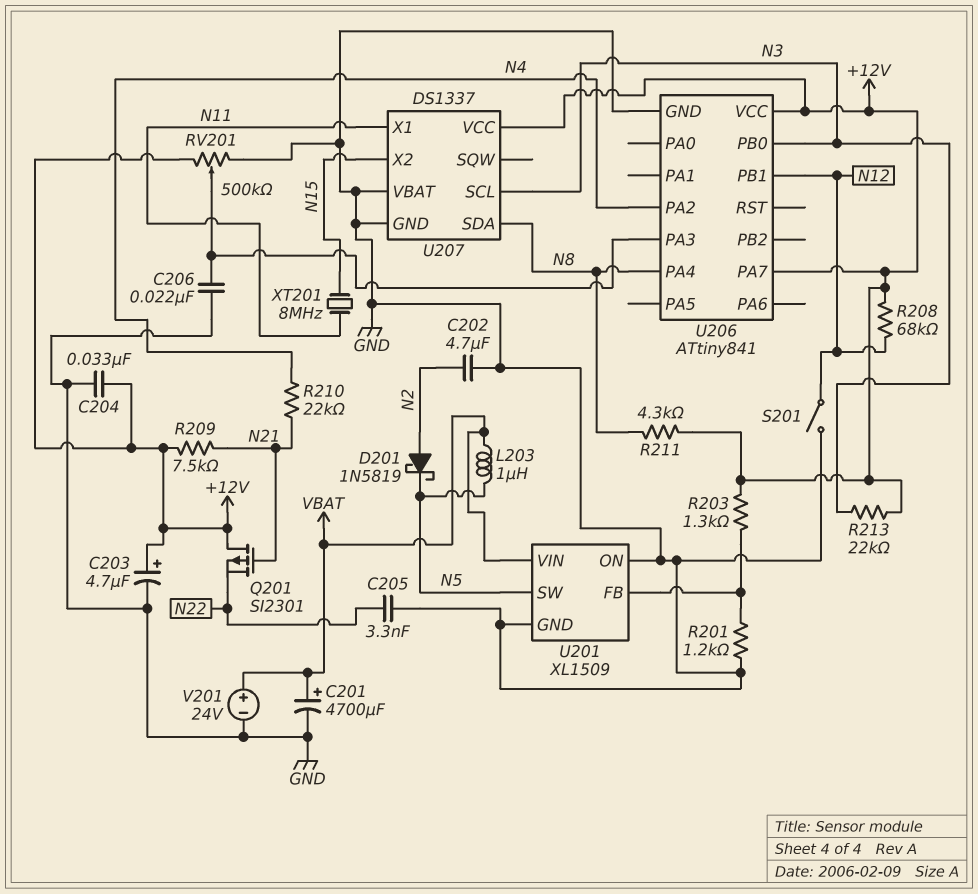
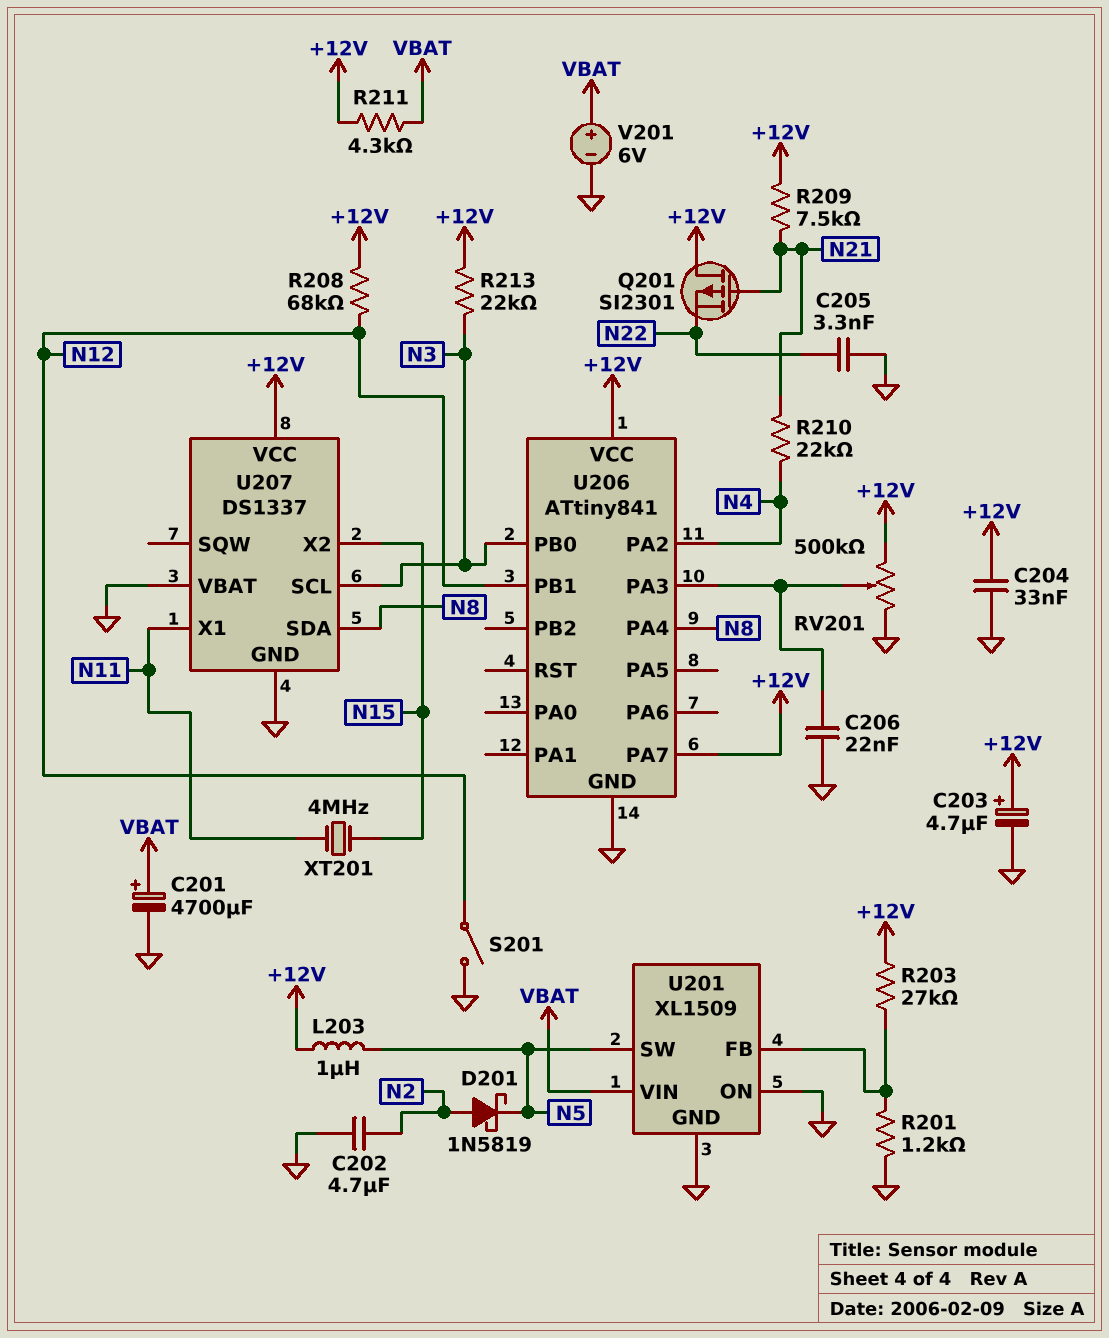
L203: 1uH (N5, VBAT) -> 1uH (+12V, N5)
R203: 1.3k (+12V, U201/FB) -> 27k (+12V, U201/FB)
R211: 4.3k (+12V, N8) -> 4.3k (+12V, VBAT)
V201: 24V (plus VBAT, minus GND) -> 6V (plus VBAT, minus GND)
XT201: 8MHz (N11, N15) -> 4MHz (N11, N15)

